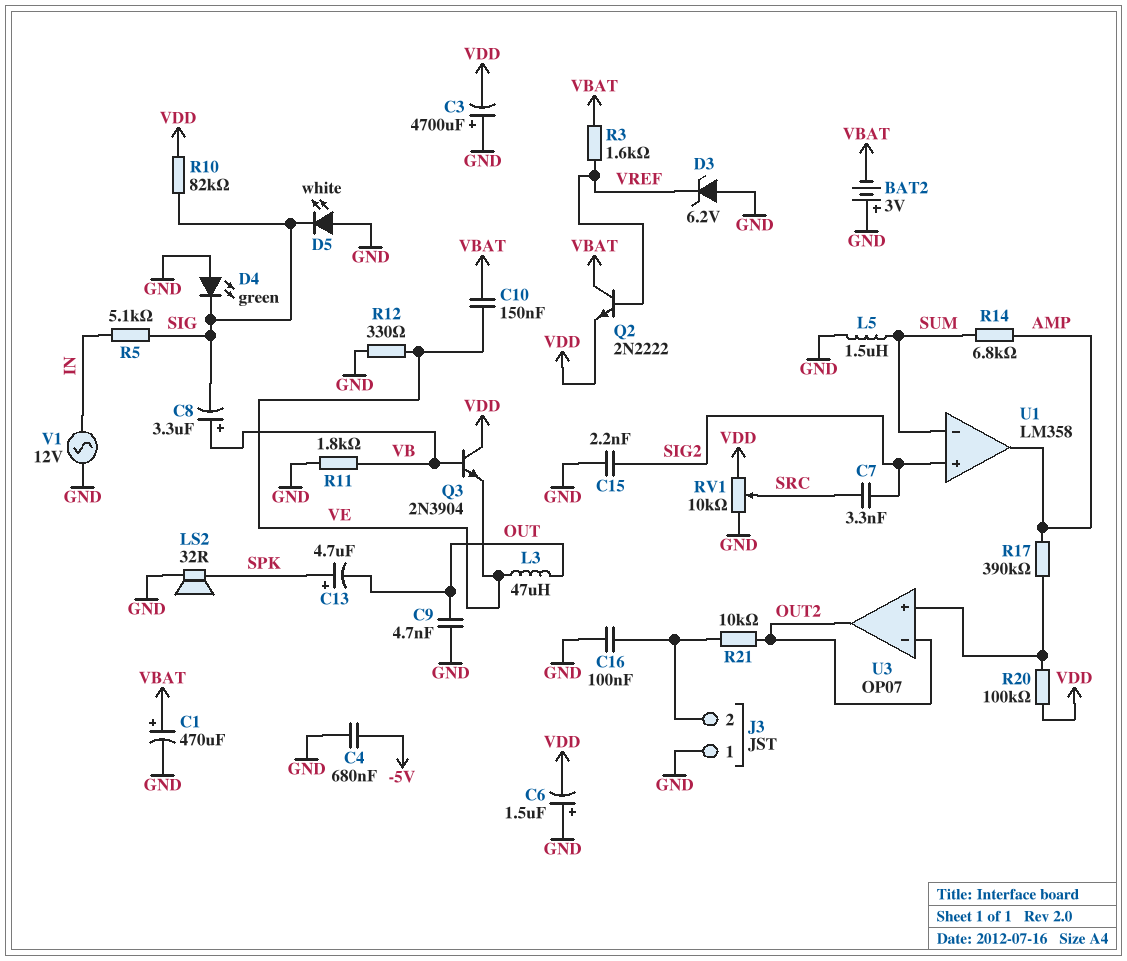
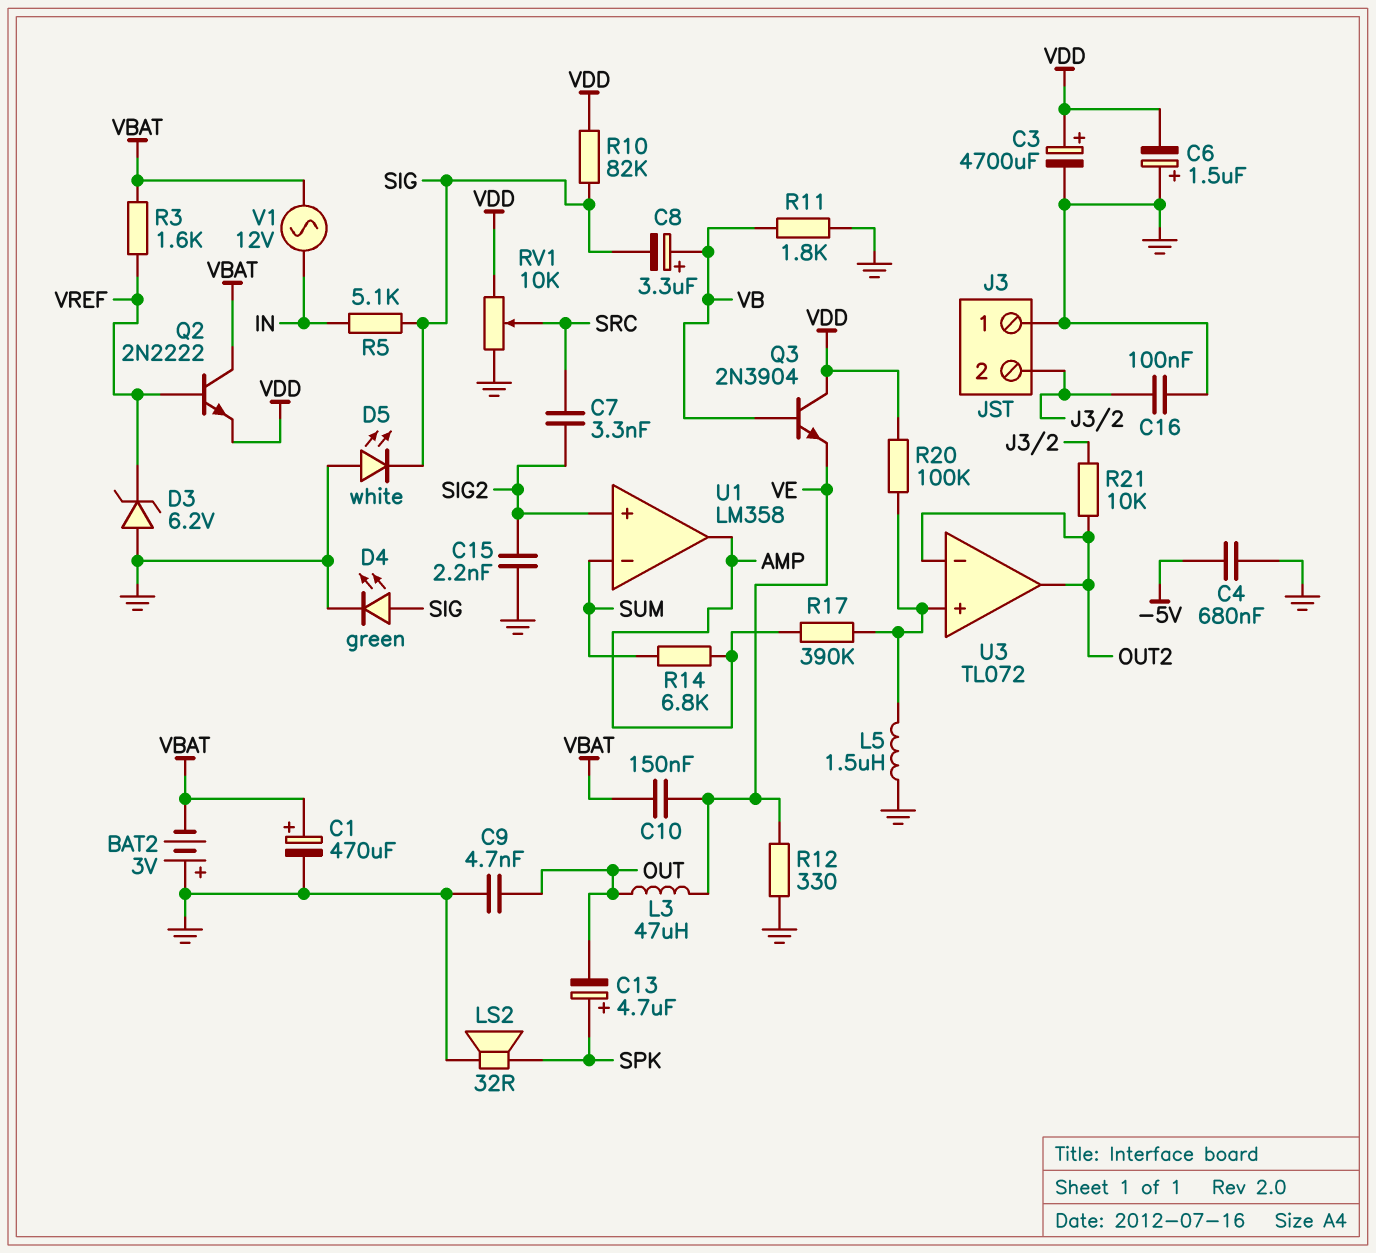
C3: 4700uF (plus GND, minus VDD) -> 4700uF (plus VDD, minus GND)
D4: LED green (A GND, K SIG) -> LED green (A SIG, K GND)
L5: 1.5uH (GND, SUM) -> 1.5uH (GND, U3/in+)
U3: OP07 -> TL072
V1: AC 12V (GND, IN) -> AC 12V (IN, VBAT)

